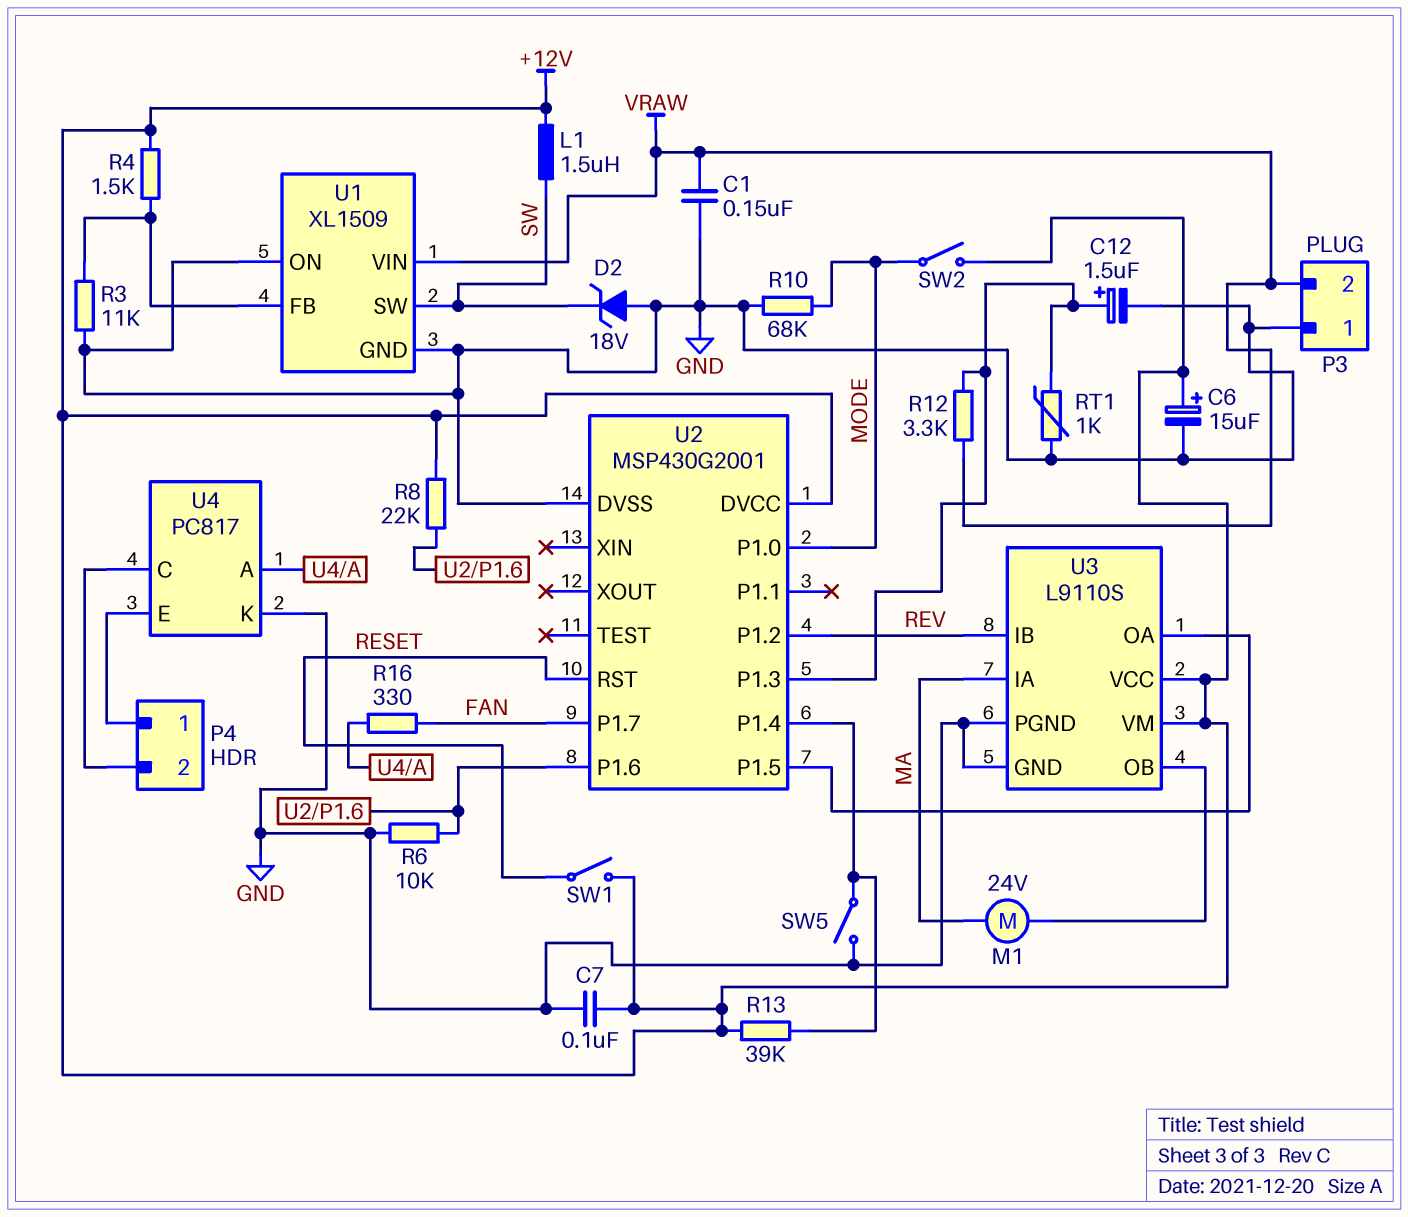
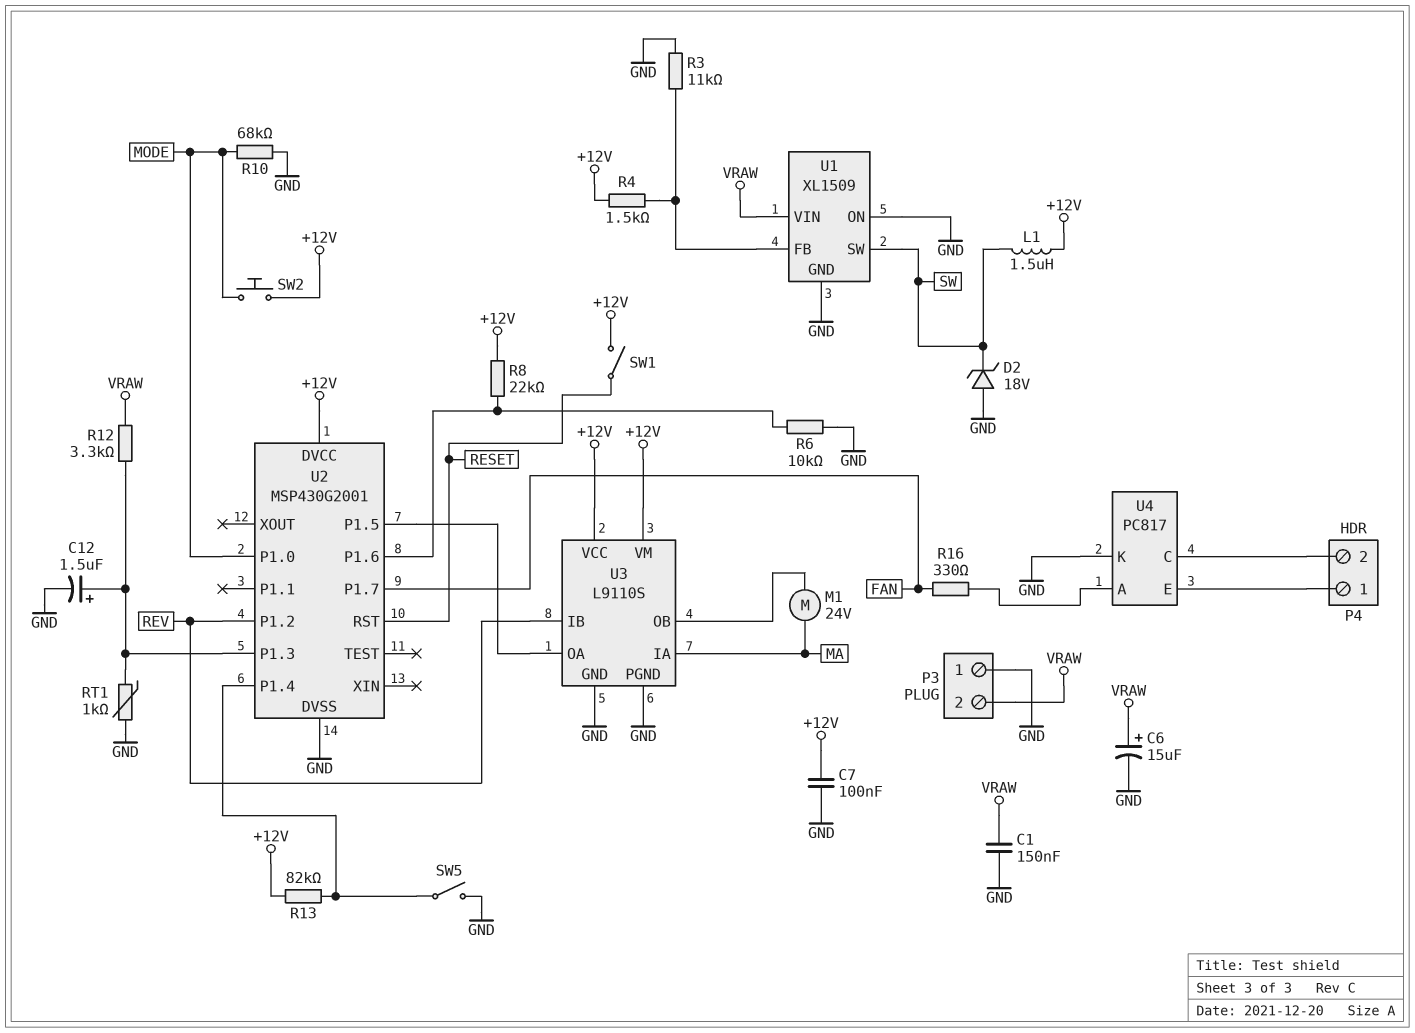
C6: 15uF (plus +12V, minus GND) -> 15uF (plus VRAW, minus GND)
R13: 39k (+12V, U2/P1.4) -> 82k (+12V, U2/P1.4)
SW2: switch (+12V, MODE) -> button (+12V, MODE)

